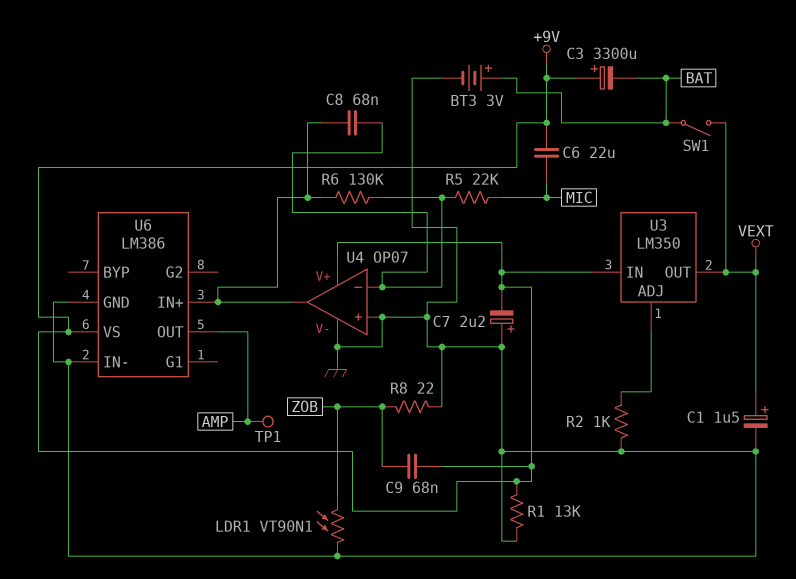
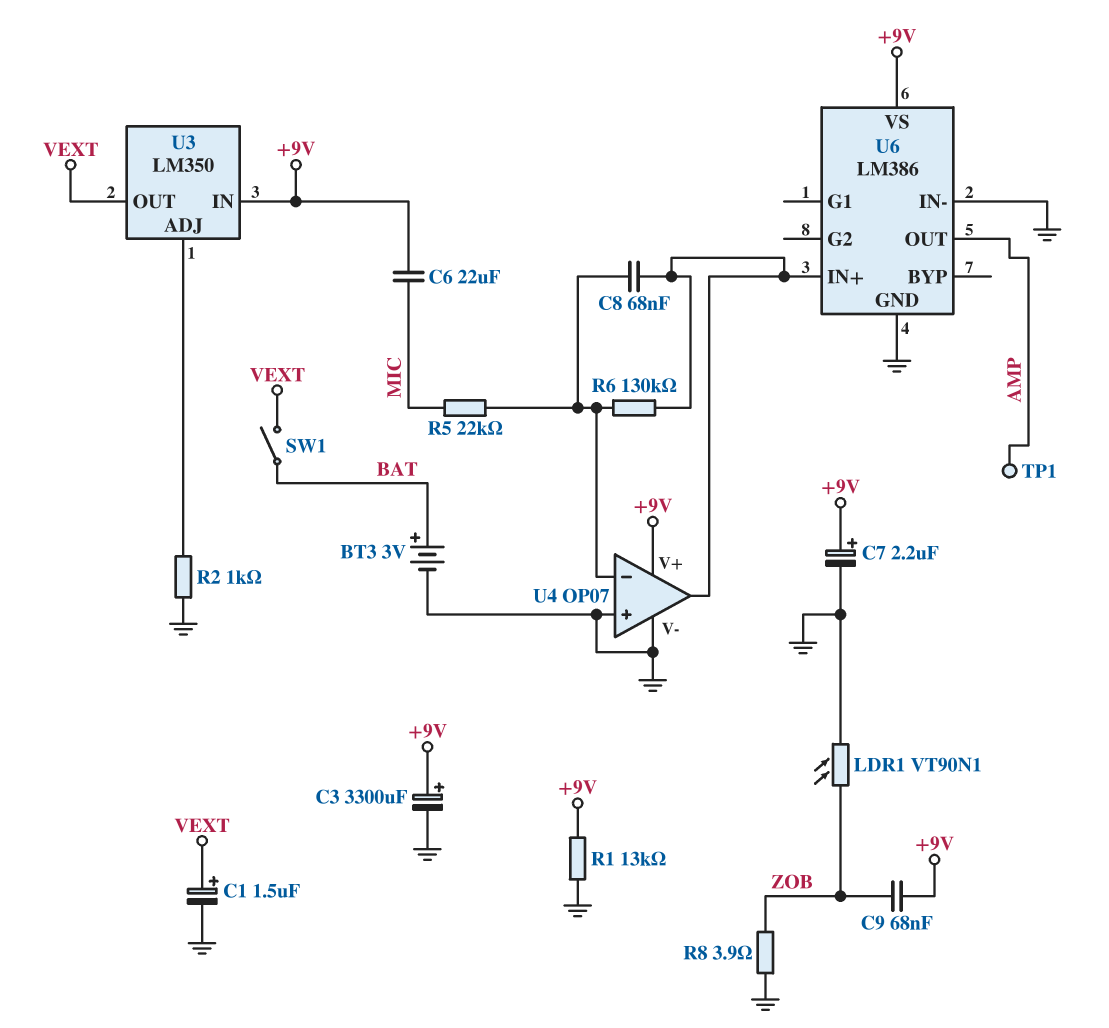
C3: 3300uF (plus +9V, minus BAT) -> 3300uF (plus +9V, minus GND)
C7: 2.2uF (plus GND, minus +9V) -> 2.2uF (plus +9V, minus GND)
R8: 22 (GND, ZOB) -> 3.9 (GND, ZOB)

